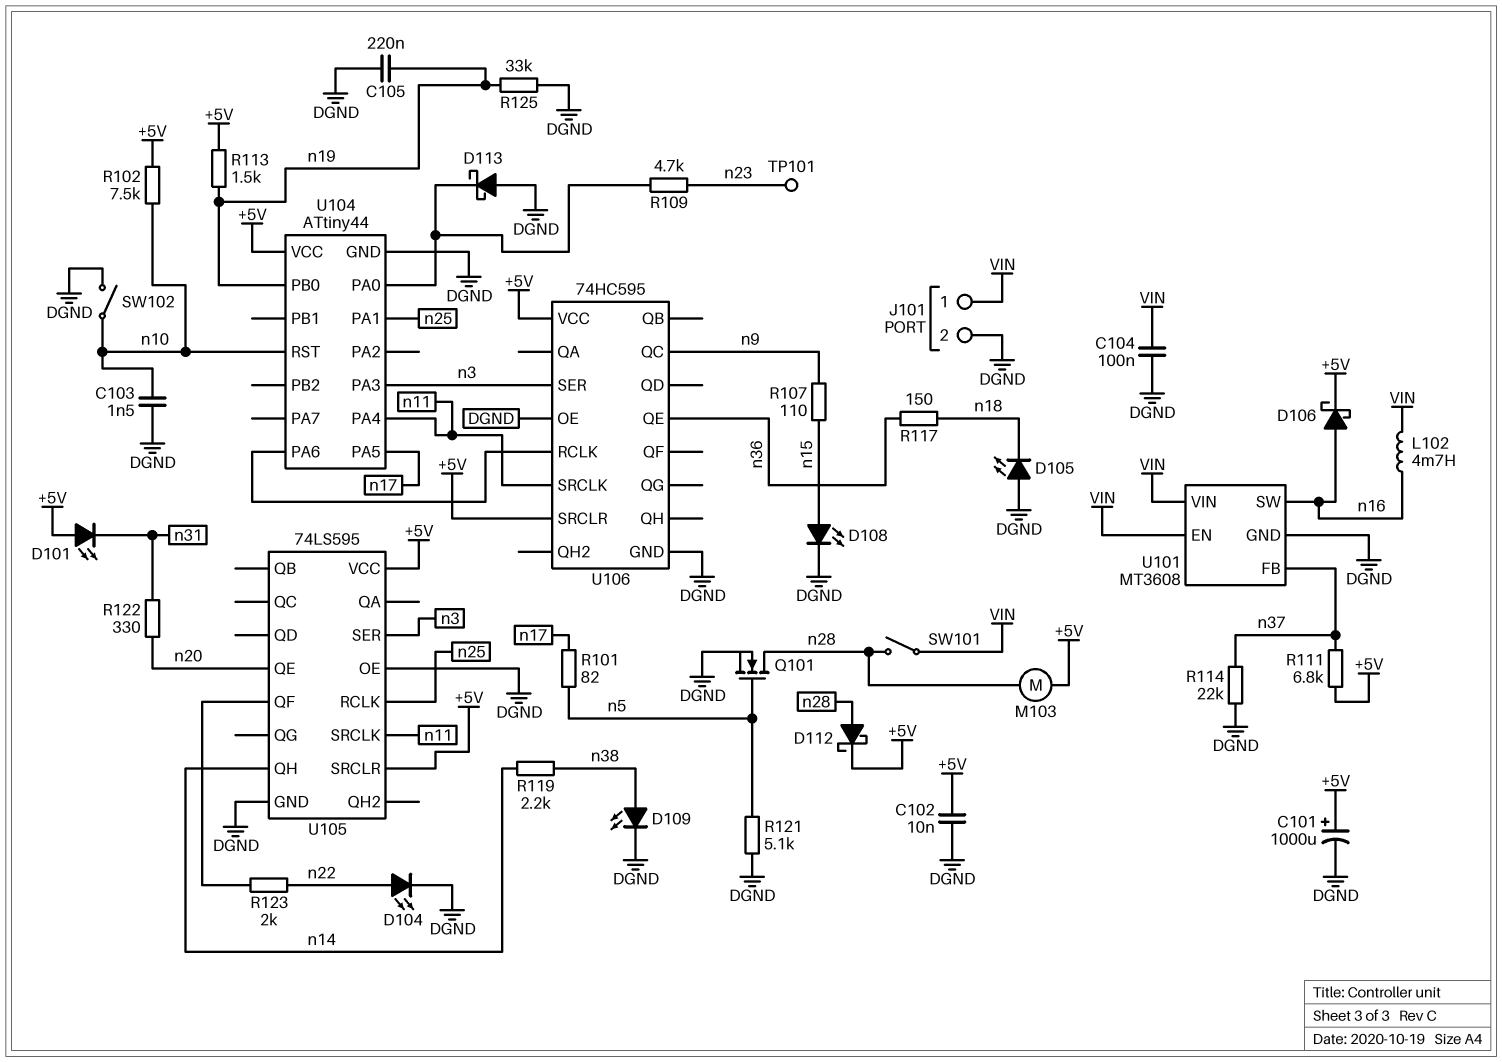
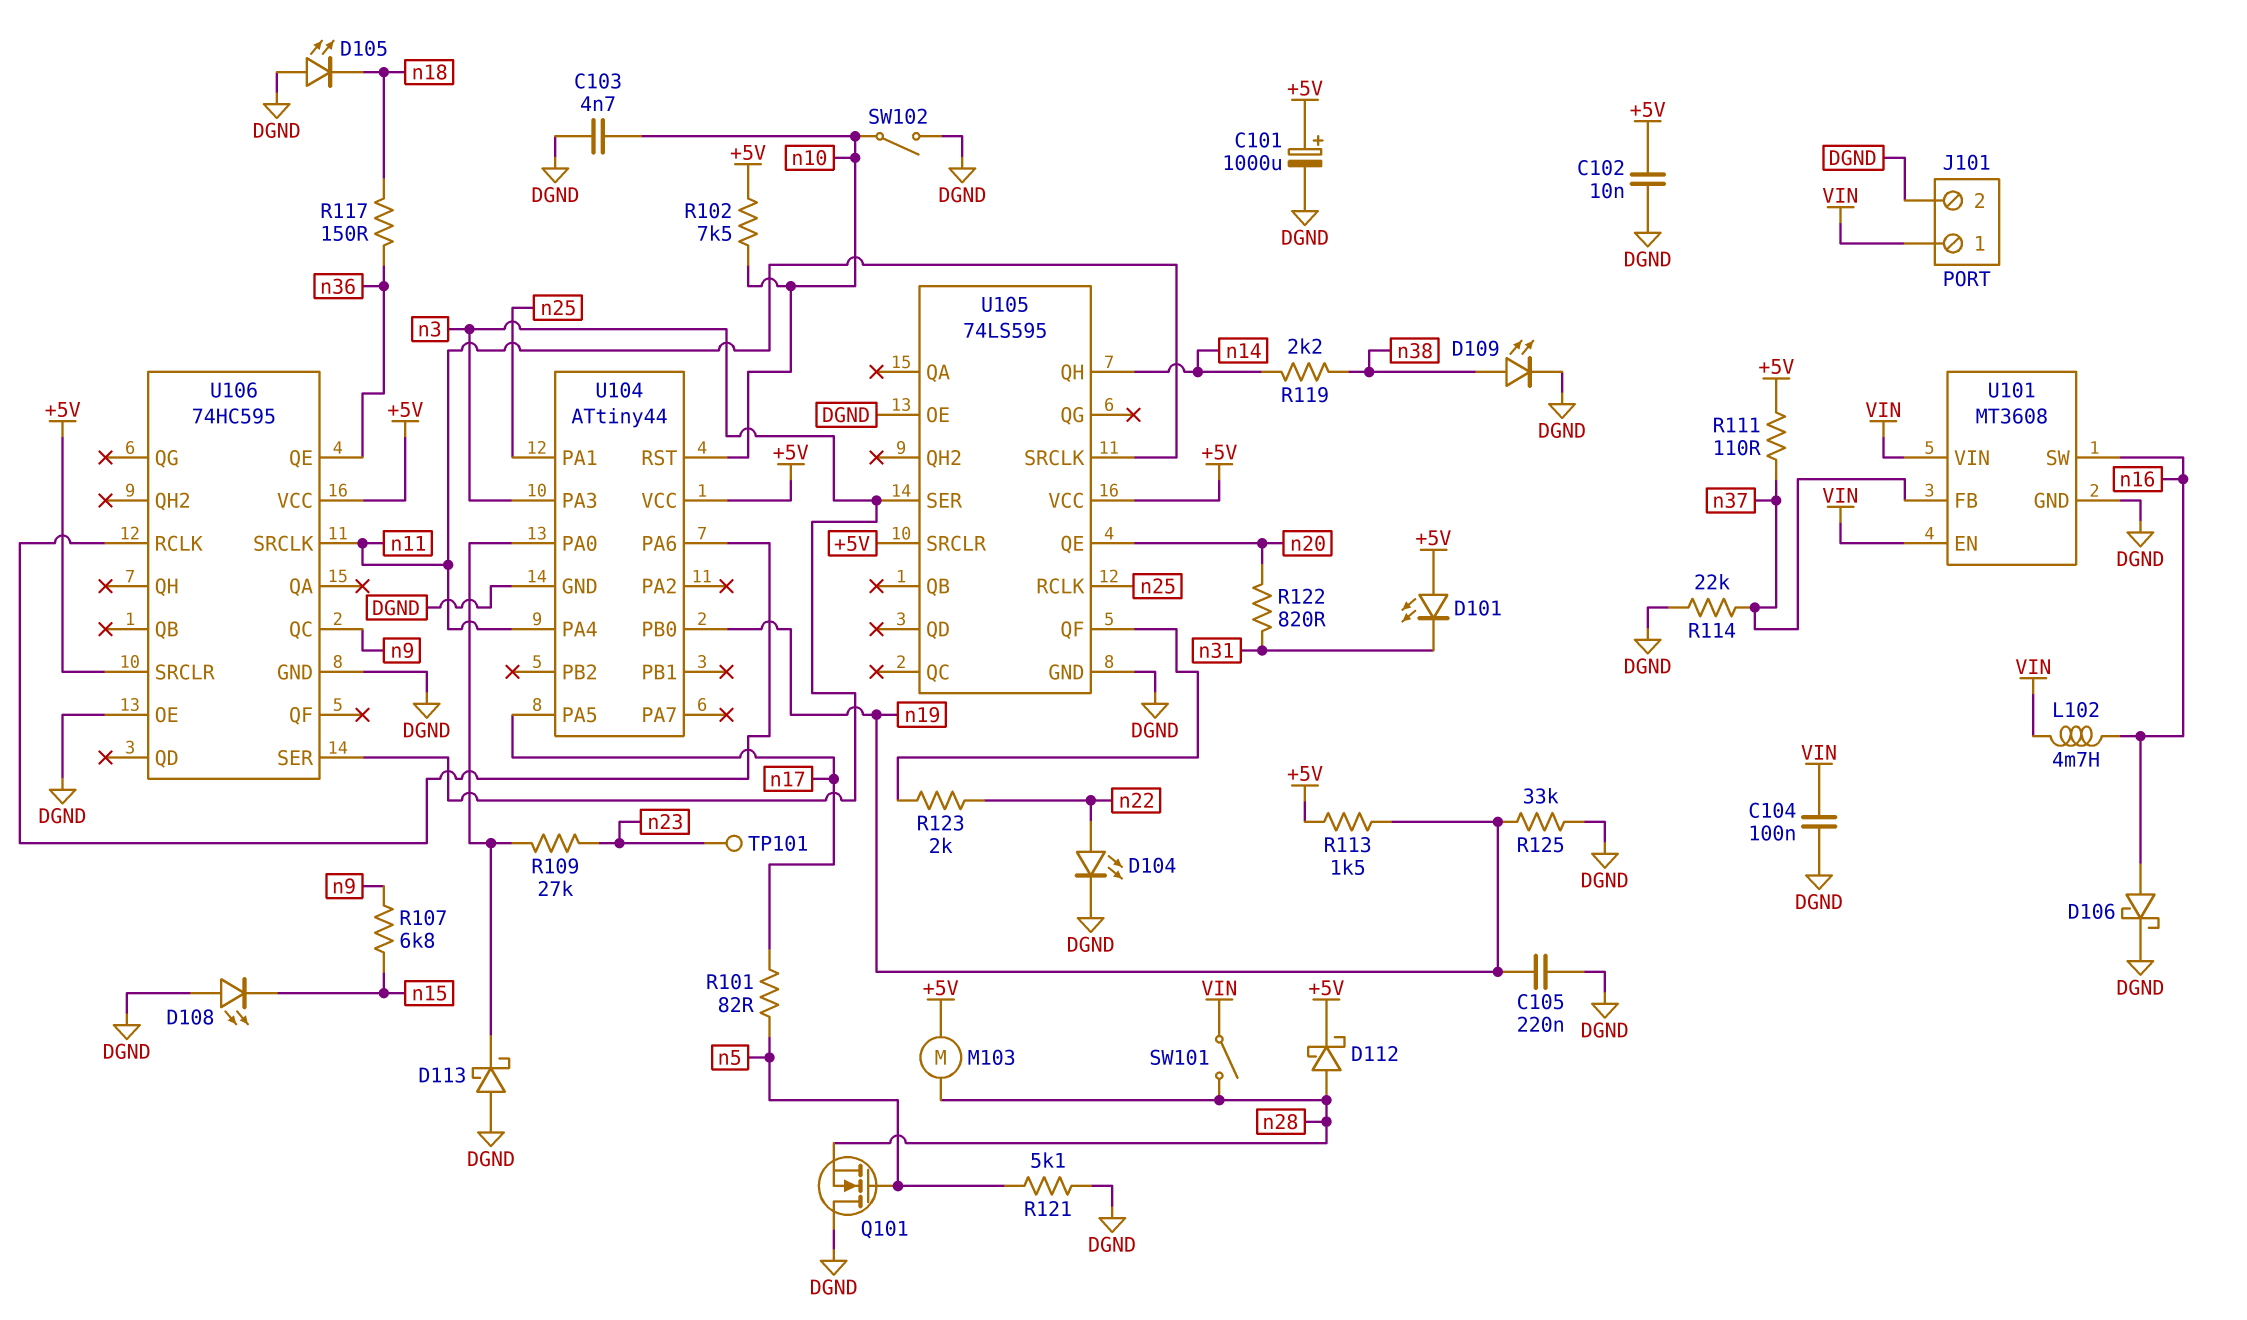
C103: 1.5nF (DGND, n10) -> 4.7nF (DGND, n10)
D106: schottky (A n16, K +5V) -> schottky (A n16, K DGND)
D108: LED (A n15, K DGND) -> LED (A DGND, K n15)
Q101: NMOS (G n5, D n28, S DGND) -> NMOS (G n5, D DGND, S n28)
R107: 110 (n9, n15) -> 6.8k (n9, n15)
R109: 4.7k (U104/PA0, n23) -> 27k (U104/PA0, n23)
R111: 6.8k (+5V, n37) -> 110 (+5V, n37)
R122: 330 (n20, n31) -> 820 (n20, n31)

